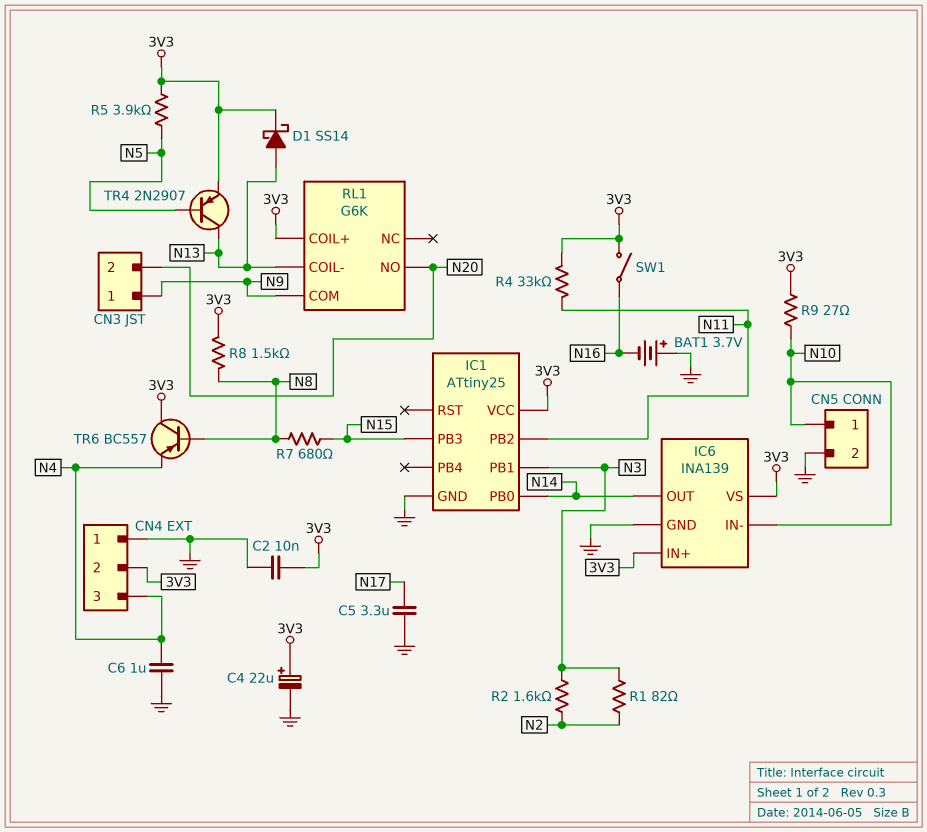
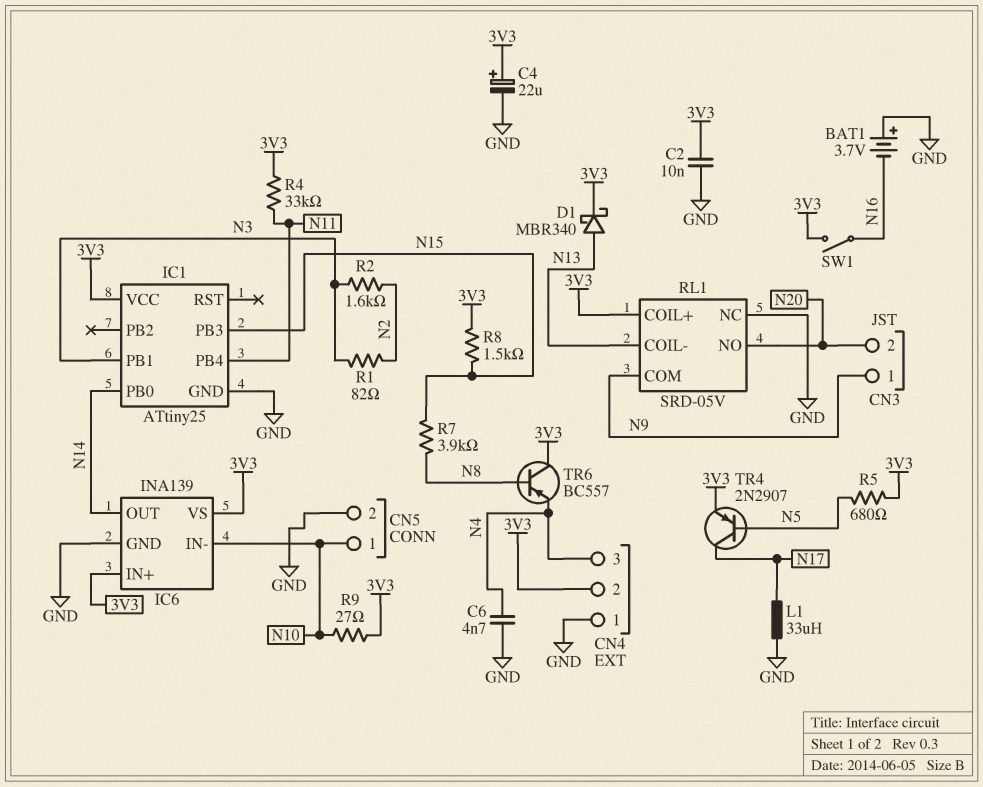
C5: 3.3uF (GND, N17) -> none
C6: 1uF (GND, N4) -> 4.7nF (GND, N4)
D1: schottky SS14 (A N13, K 3V3) -> schottky MBR340 (A N13, K 3V3)
IC1 pin PB2: N11 -> none
IC1 pin PB4: none -> N11
L1: none -> 33uH (GND, N17)
R5: 3.9k (3V3, N5) -> 680 (3V3, N5)
R7: 680 (N8, N15) -> 3.9k (N8, N15)
R8: 1.5k (3V3, N8) -> 1.5k (3V3, N15)
RL1: G6K -> SRD-05V
RL1 pin NC: none -> GND
TR4: PNP 2N2907 (B N5, C N13, E 3V3) -> PNP 2N2907 (B N5, C N17, E 3V3)

